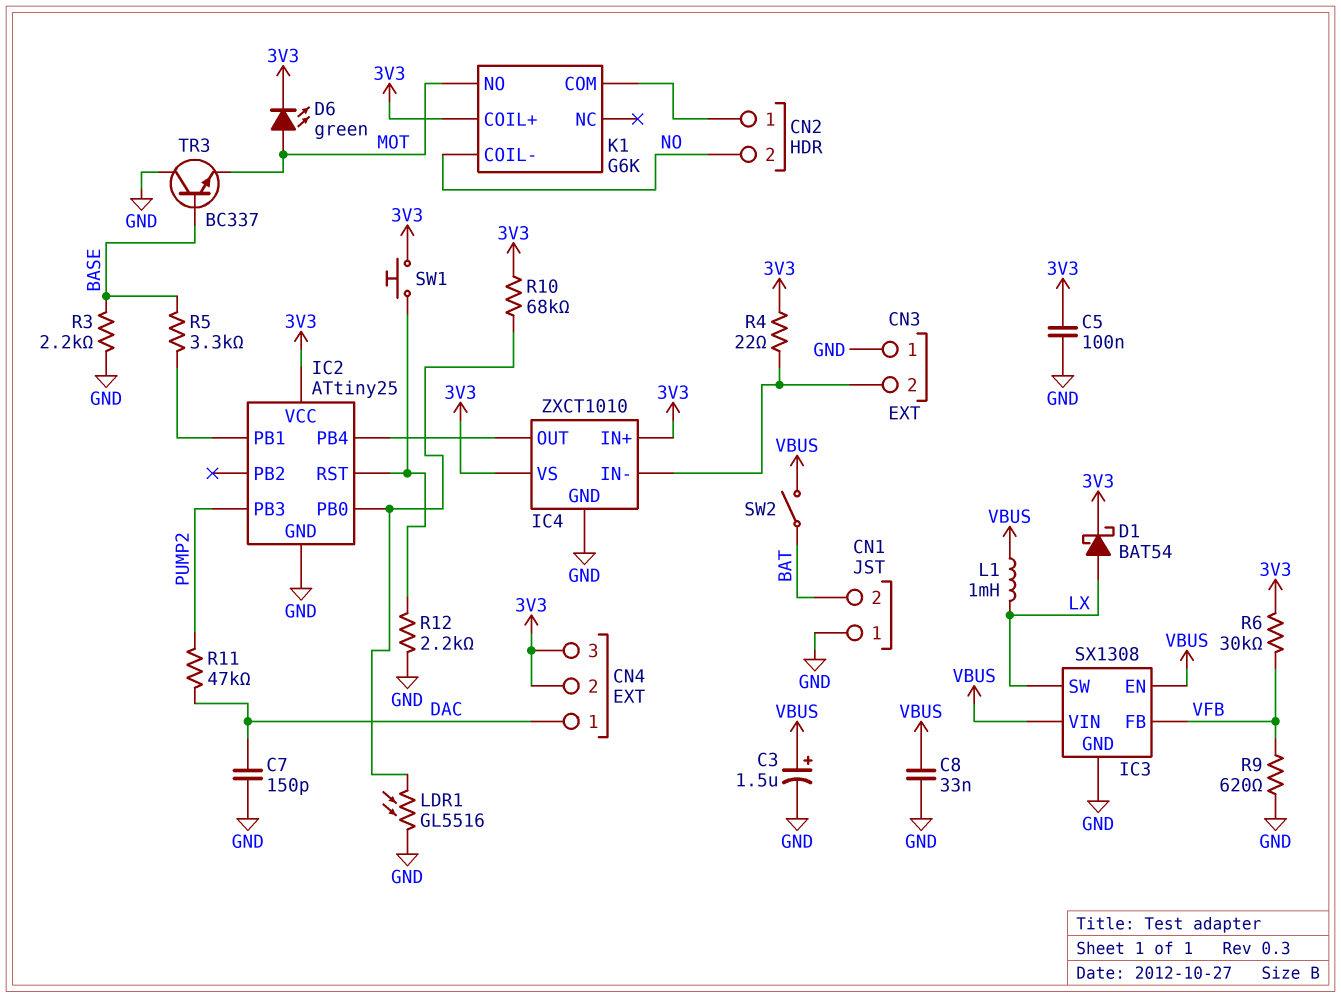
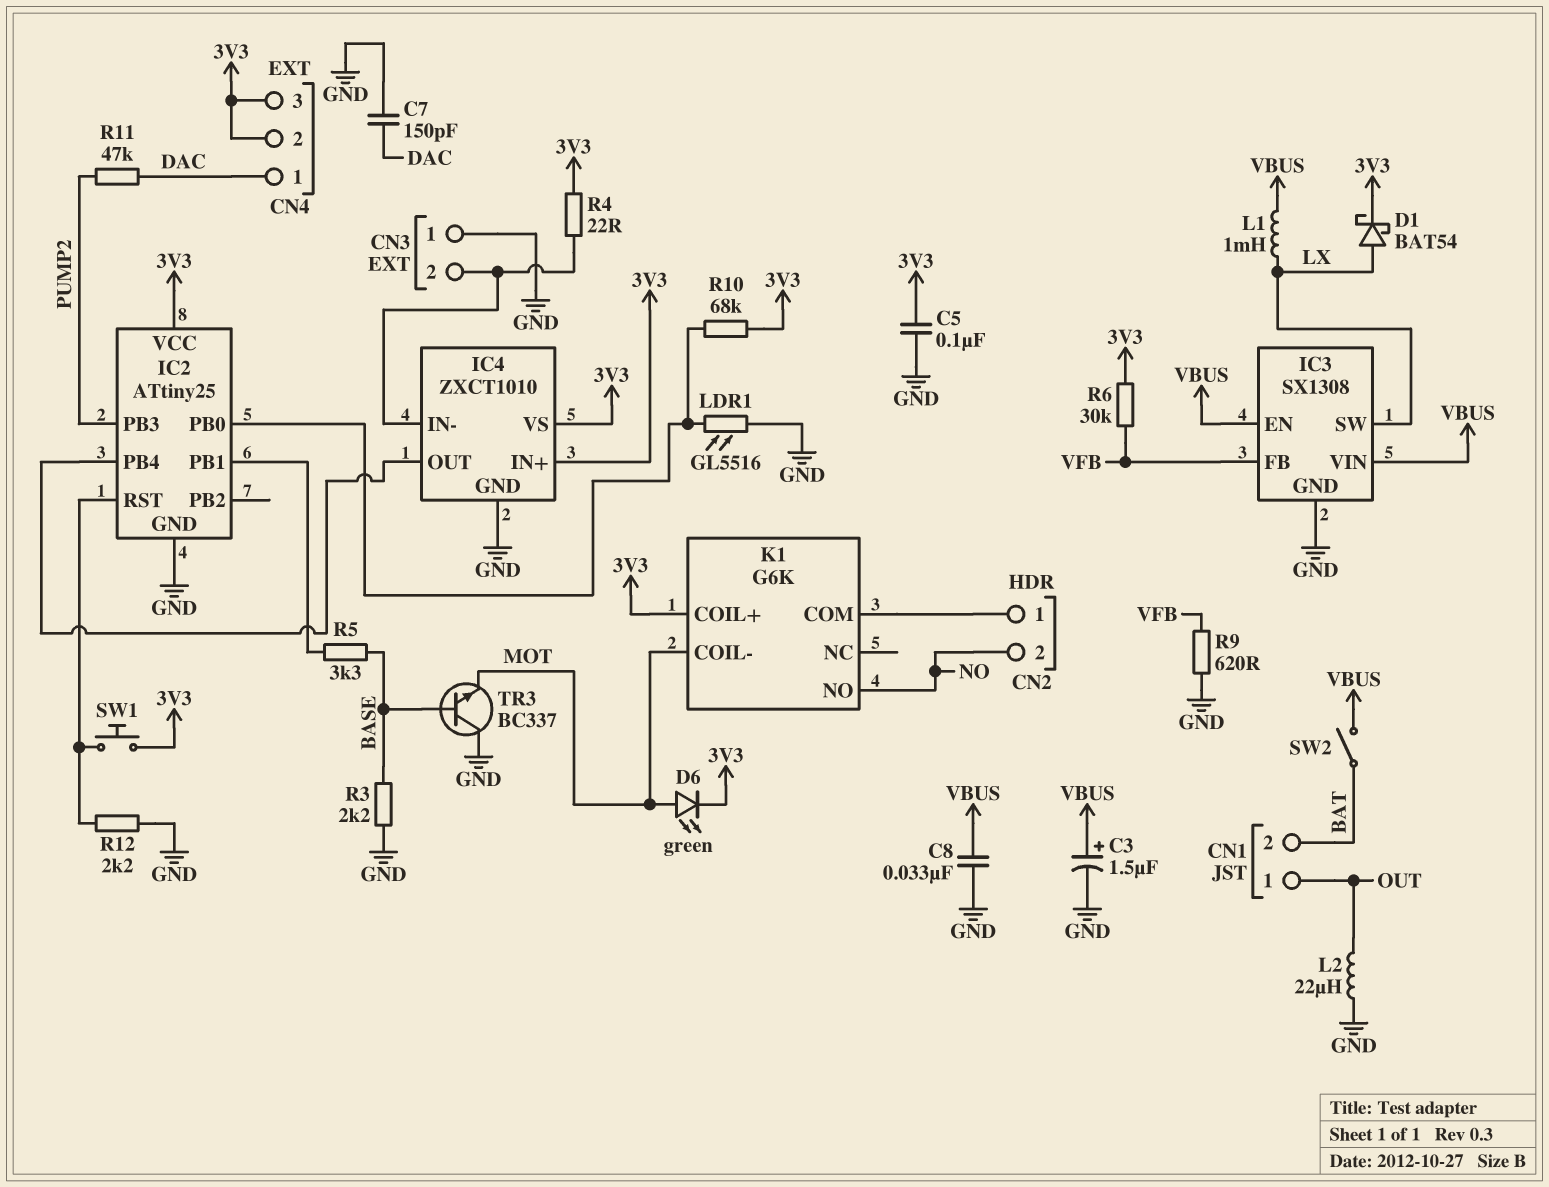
CN1 pin 1: GND -> OUT
K1 pin COIL-: NO -> MOT
K1 pin NO: MOT -> NO
L2: none -> 22uH (GND, OUT)

